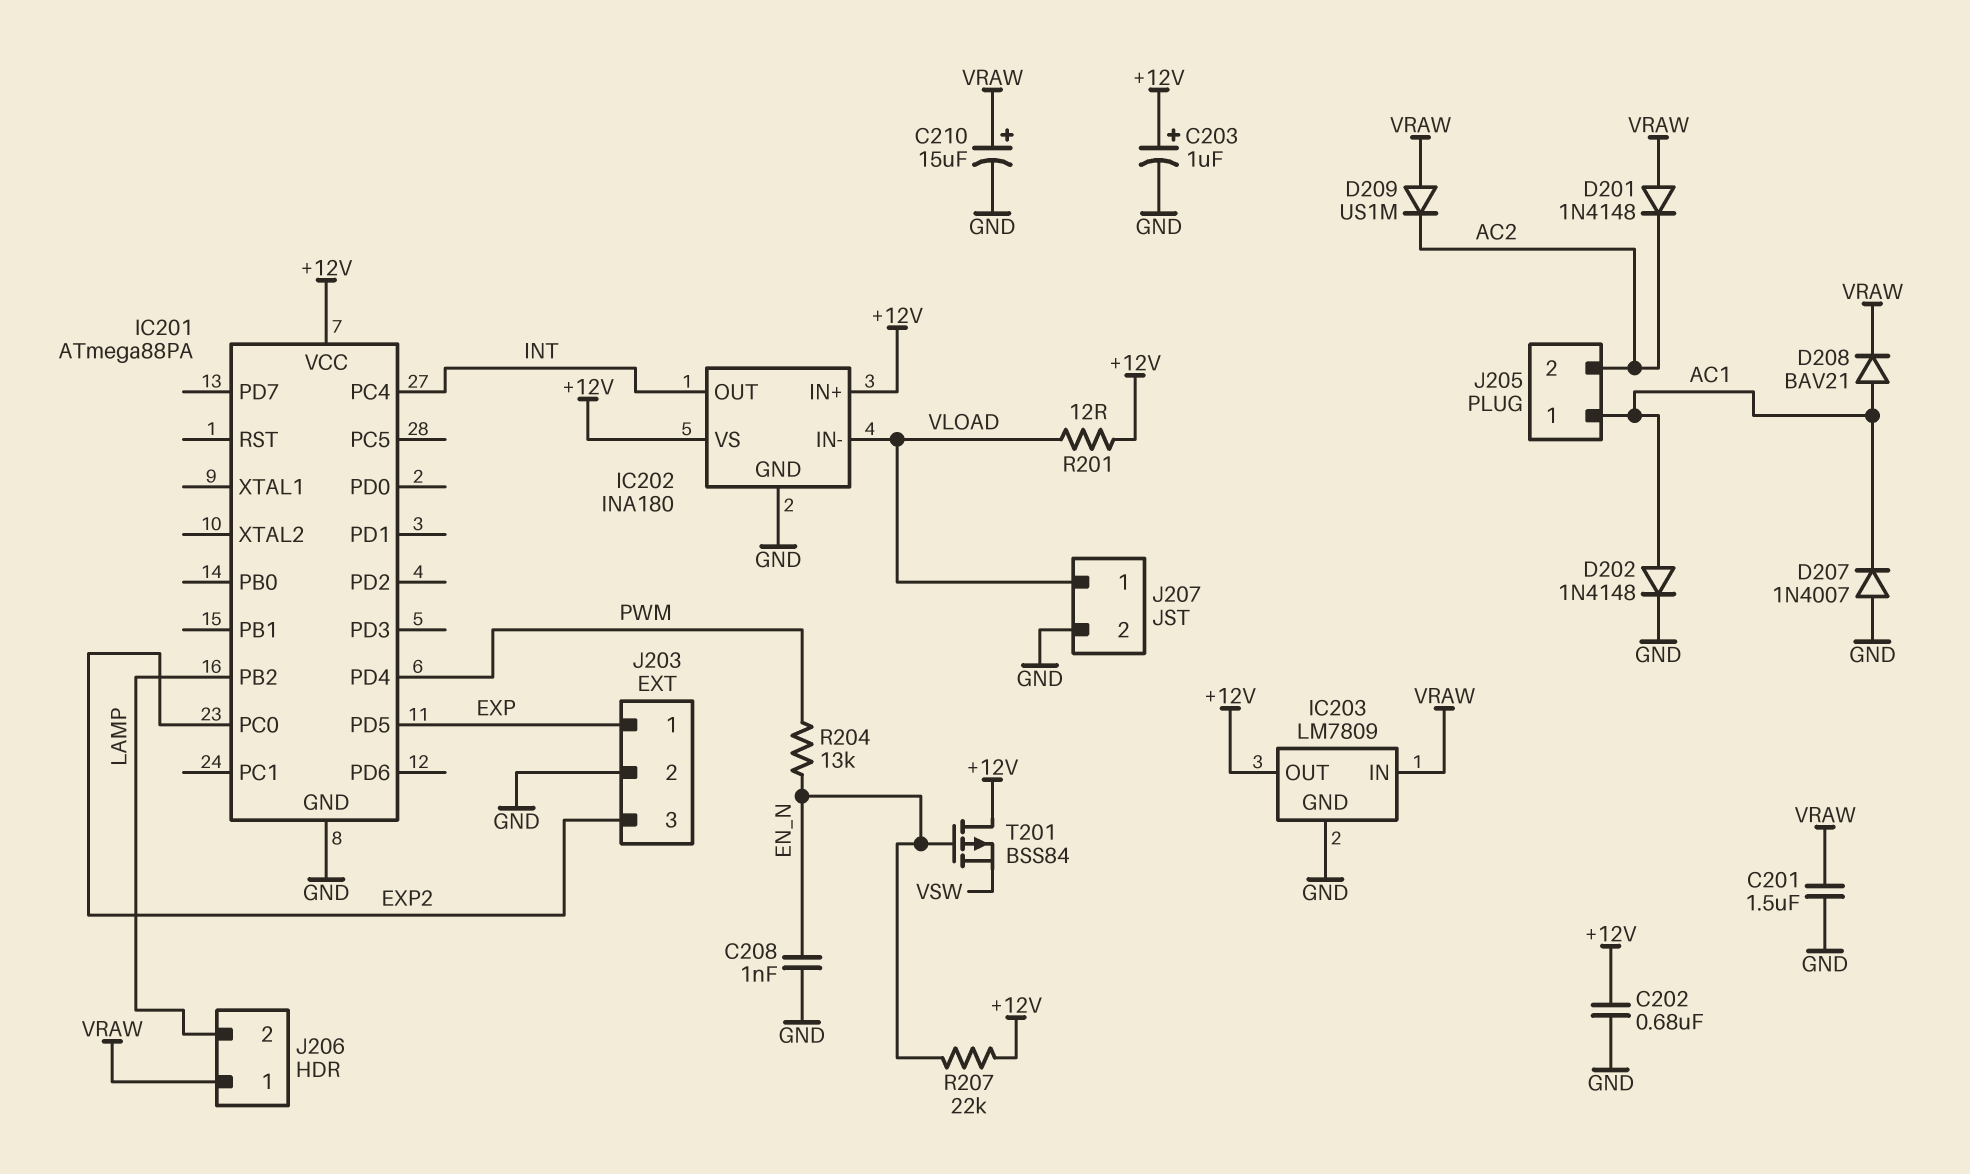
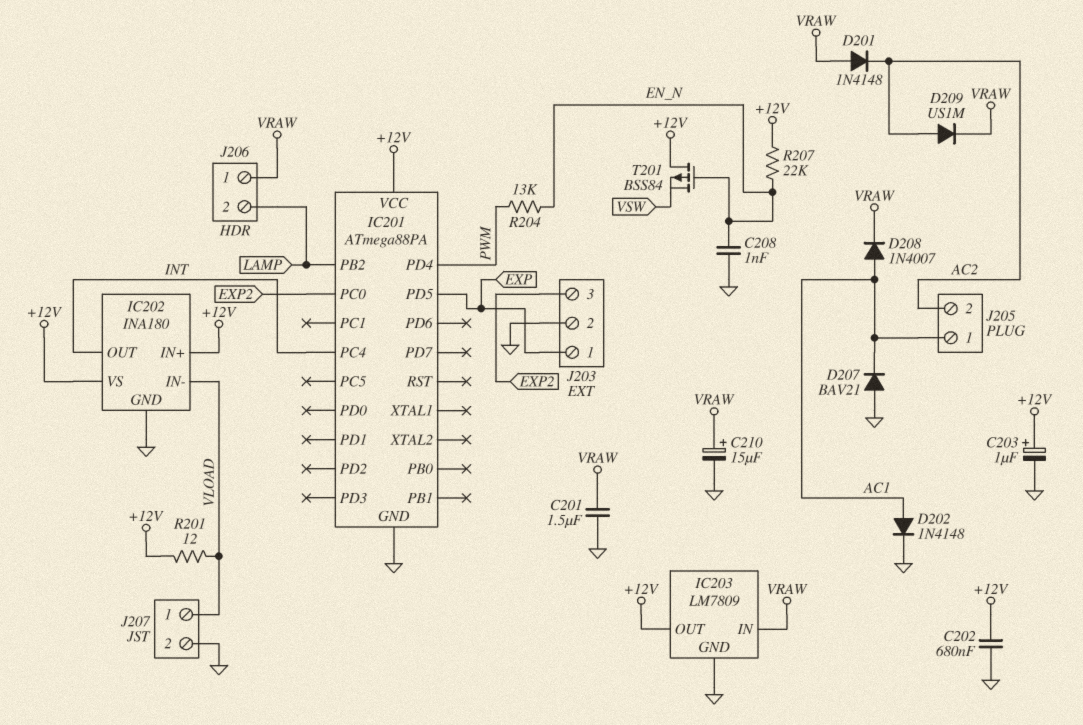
D207: diode 1N4007 (A GND, K AC1) -> diode BAV21 (A GND, K AC1)
D208: diode BAV21 (A AC1, K VRAW) -> diode 1N4007 (A AC1, K VRAW)
D209: diode US1M (A VRAW, K AC2) -> diode US1M (A AC2, K VRAW)

